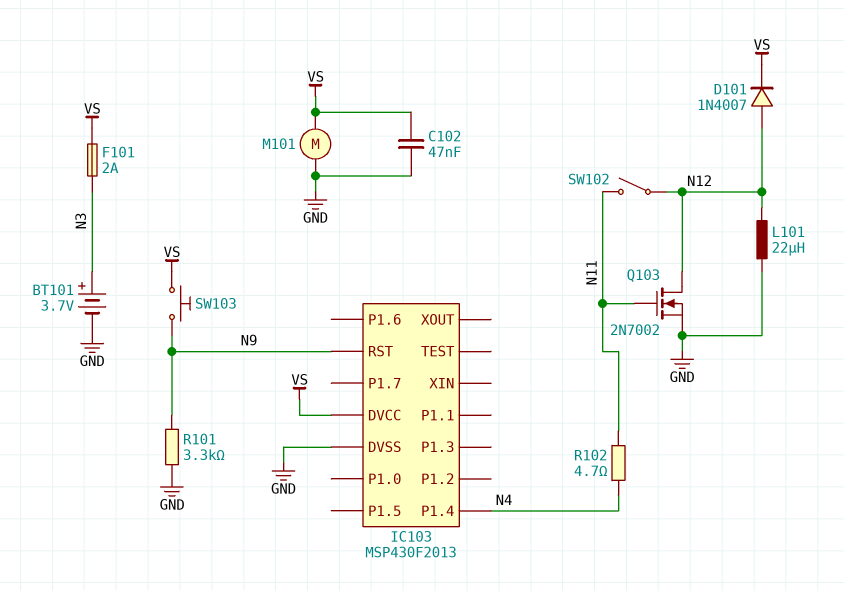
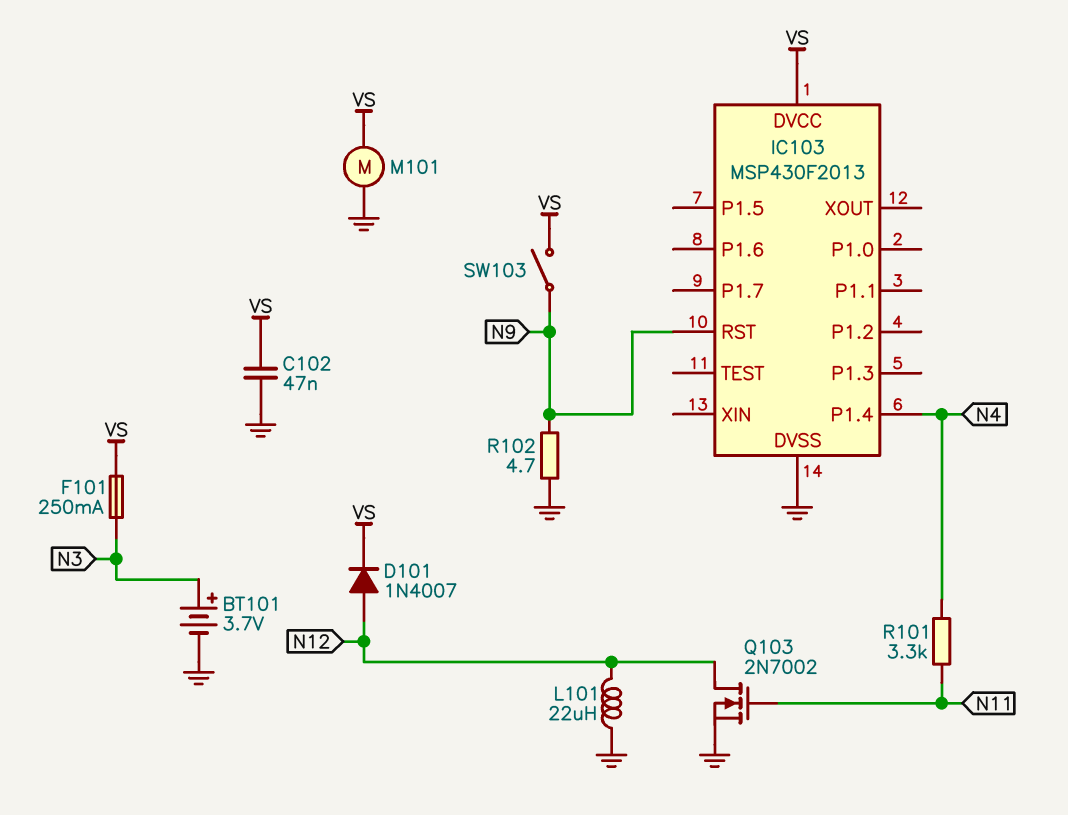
F101: 2A (N3, VS) -> 250mA (N3, VS)
R101: 3.3k (GND, N9) -> 3.3k (N4, N11)
R102: 4.7 (N4, N11) -> 4.7 (GND, N9)
SW102: switch (N11, N12) -> none
SW103: button (N9, VS) -> switch (N9, VS)

